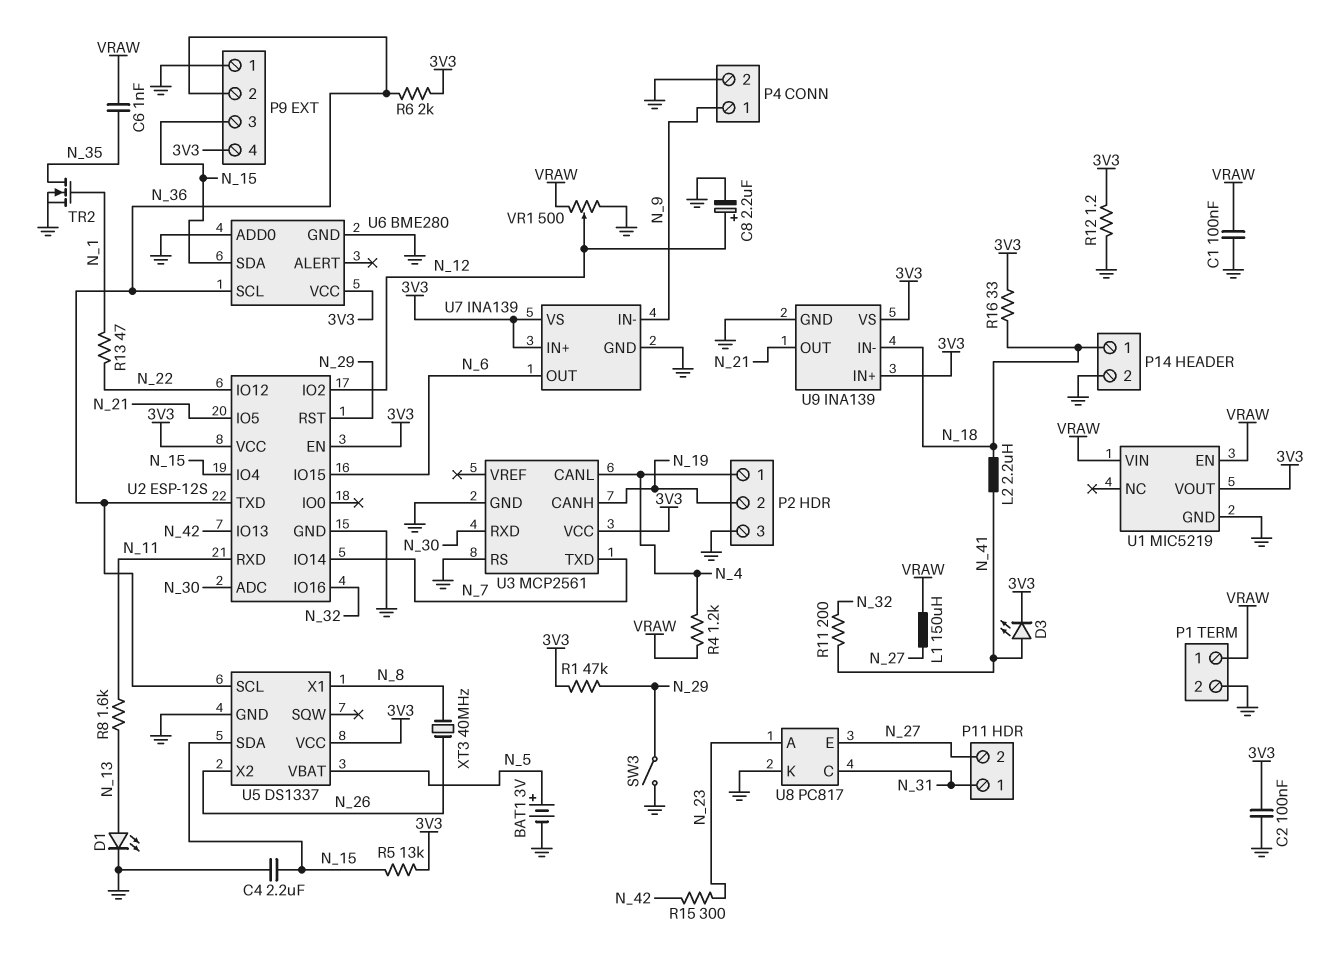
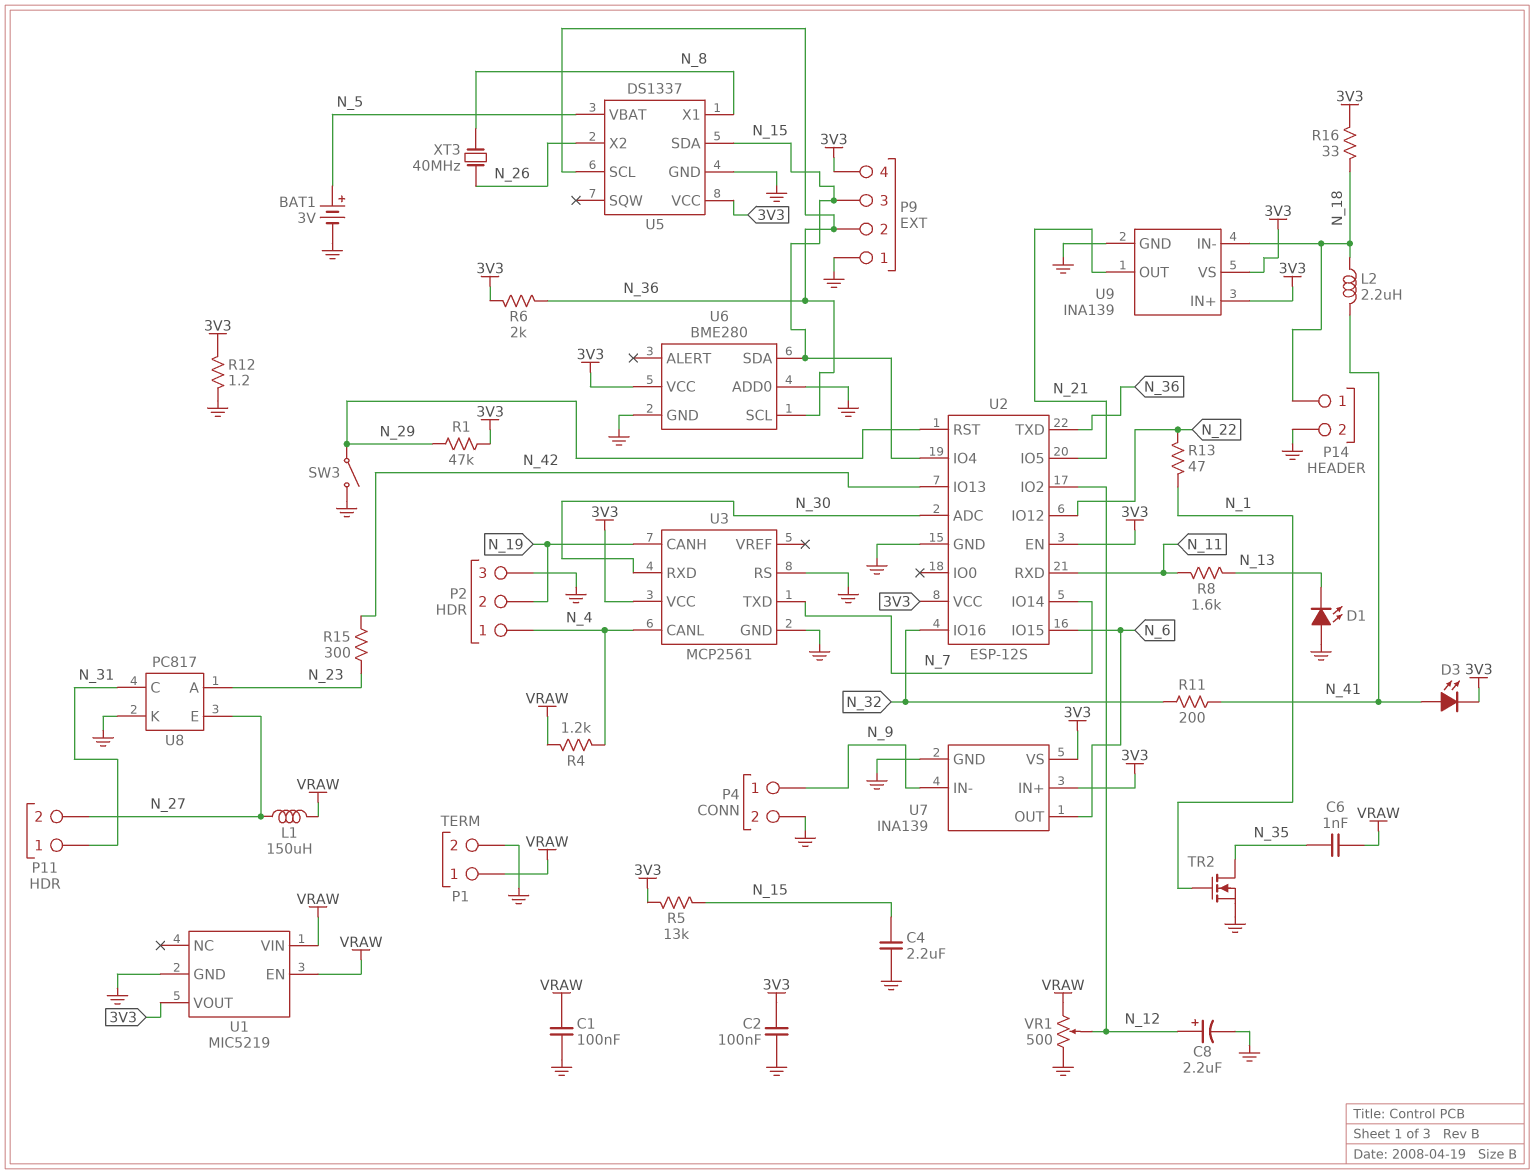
D1: LED (A N_13, K GND) -> LED (A GND, K N_13)

